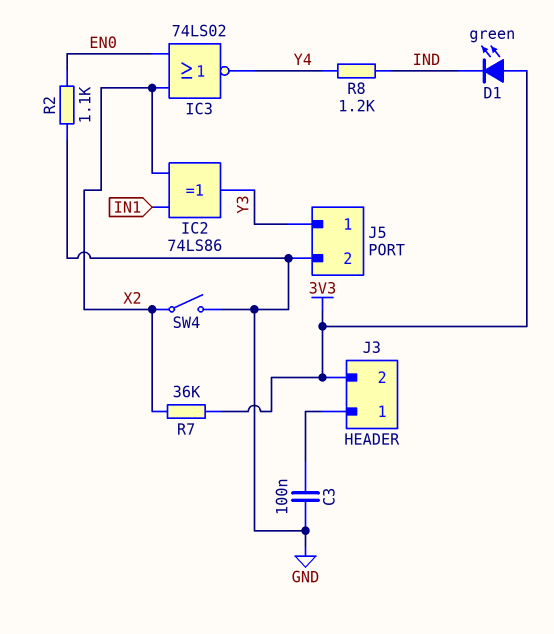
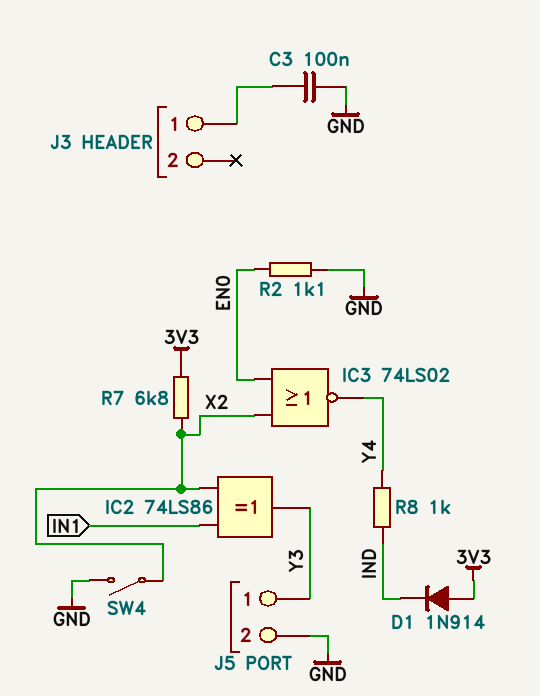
D1: LED green (A 3V3, K IND) -> diode 1N914 (A 3V3, K IND)
J3 pin 2: 3V3 -> none
R7: 36k (3V3, X2) -> 6.8k (3V3, X2)
R8: 1.2k (IND, Y4) -> 1k (IND, Y4)

